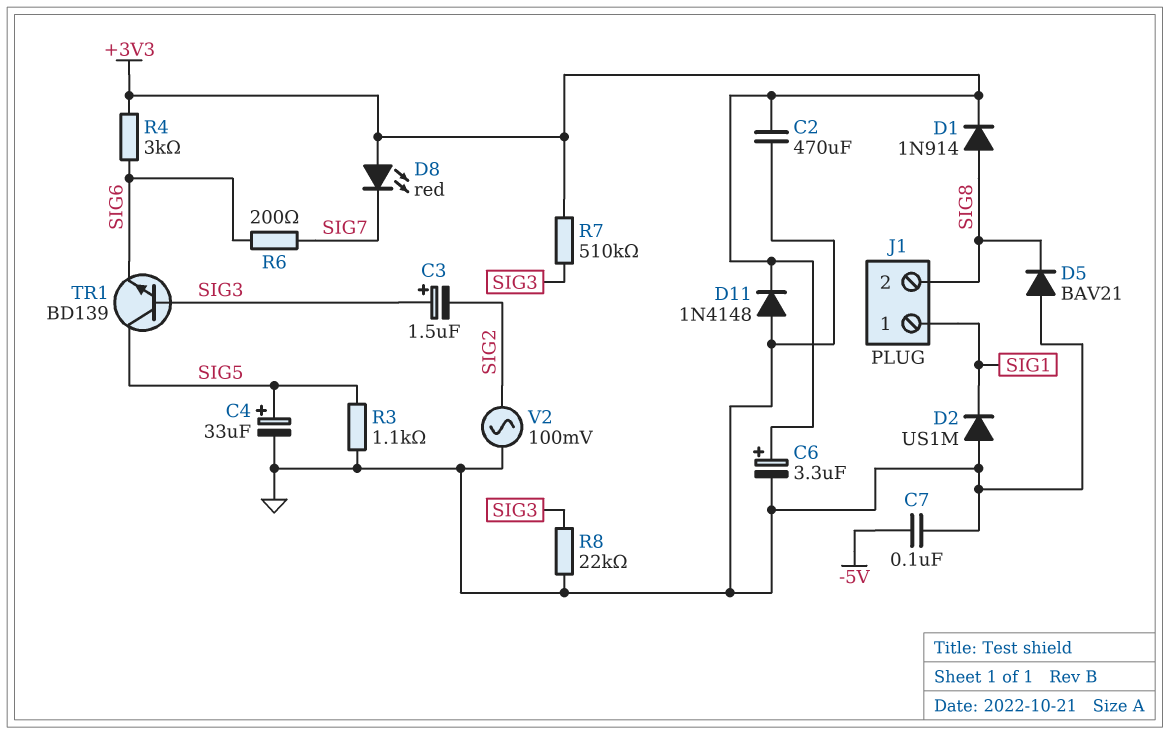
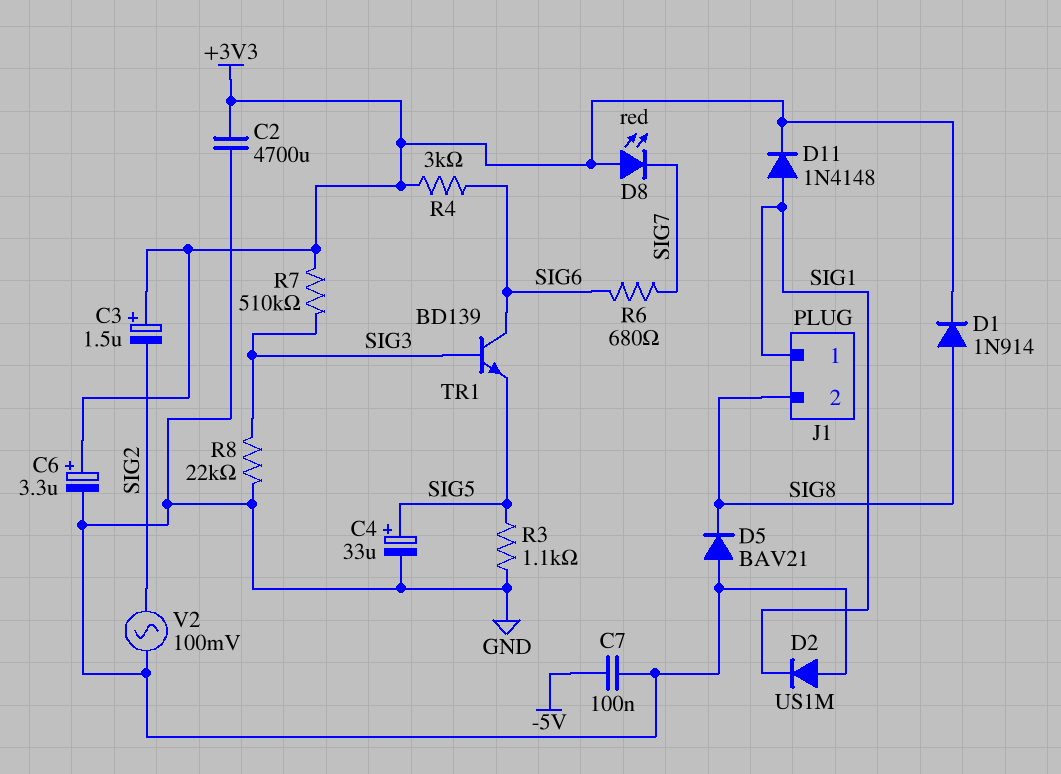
C2: 470uF (+3V3, GND) -> 4700uF (+3V3, GND)
C3: 1.5uF (plus SIG3, minus SIG2) -> 1.5uF (plus +3V3, minus SIG2)
D11: diode 1N4148 (A GND, K +3V3) -> diode 1N4148 (A SIG1, K +3V3)
R6: 200 (SIG6, SIG7) -> 680 (SIG6, SIG7)
TR1: NPN BD139 (B SIG3, C SIG5, E SIG6) -> NPN BD139 (B SIG3, C SIG6, E SIG5)

